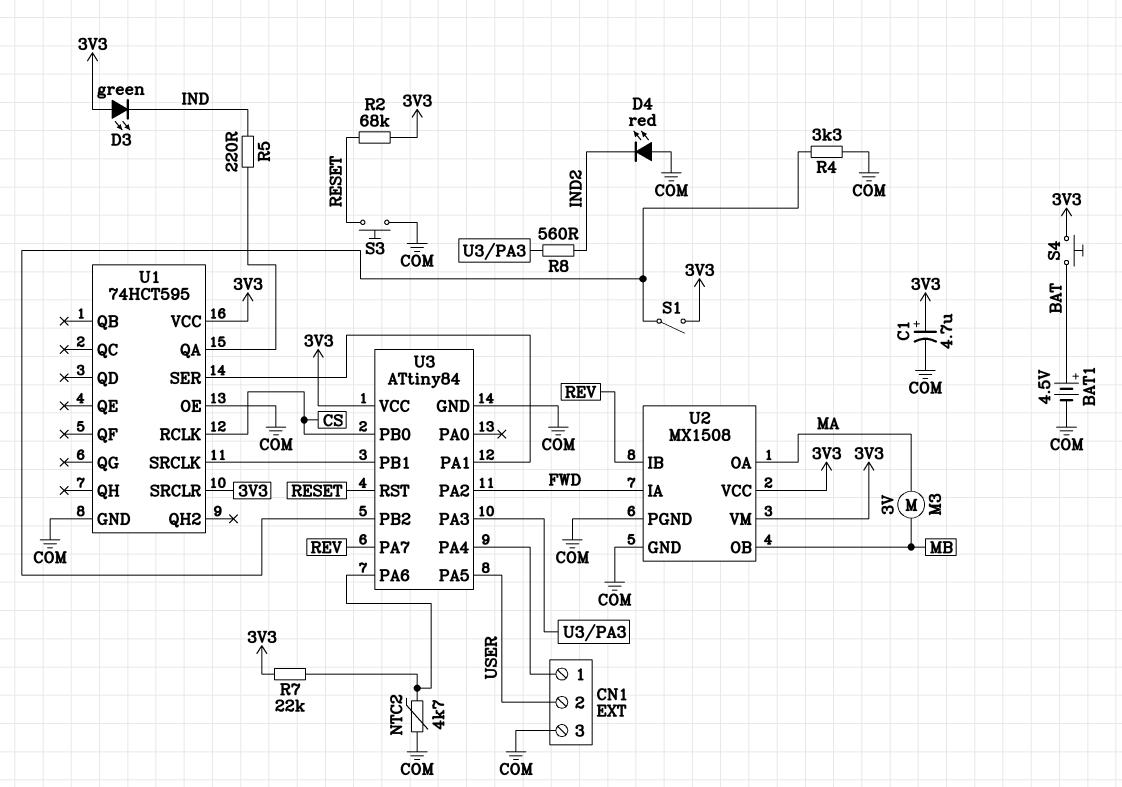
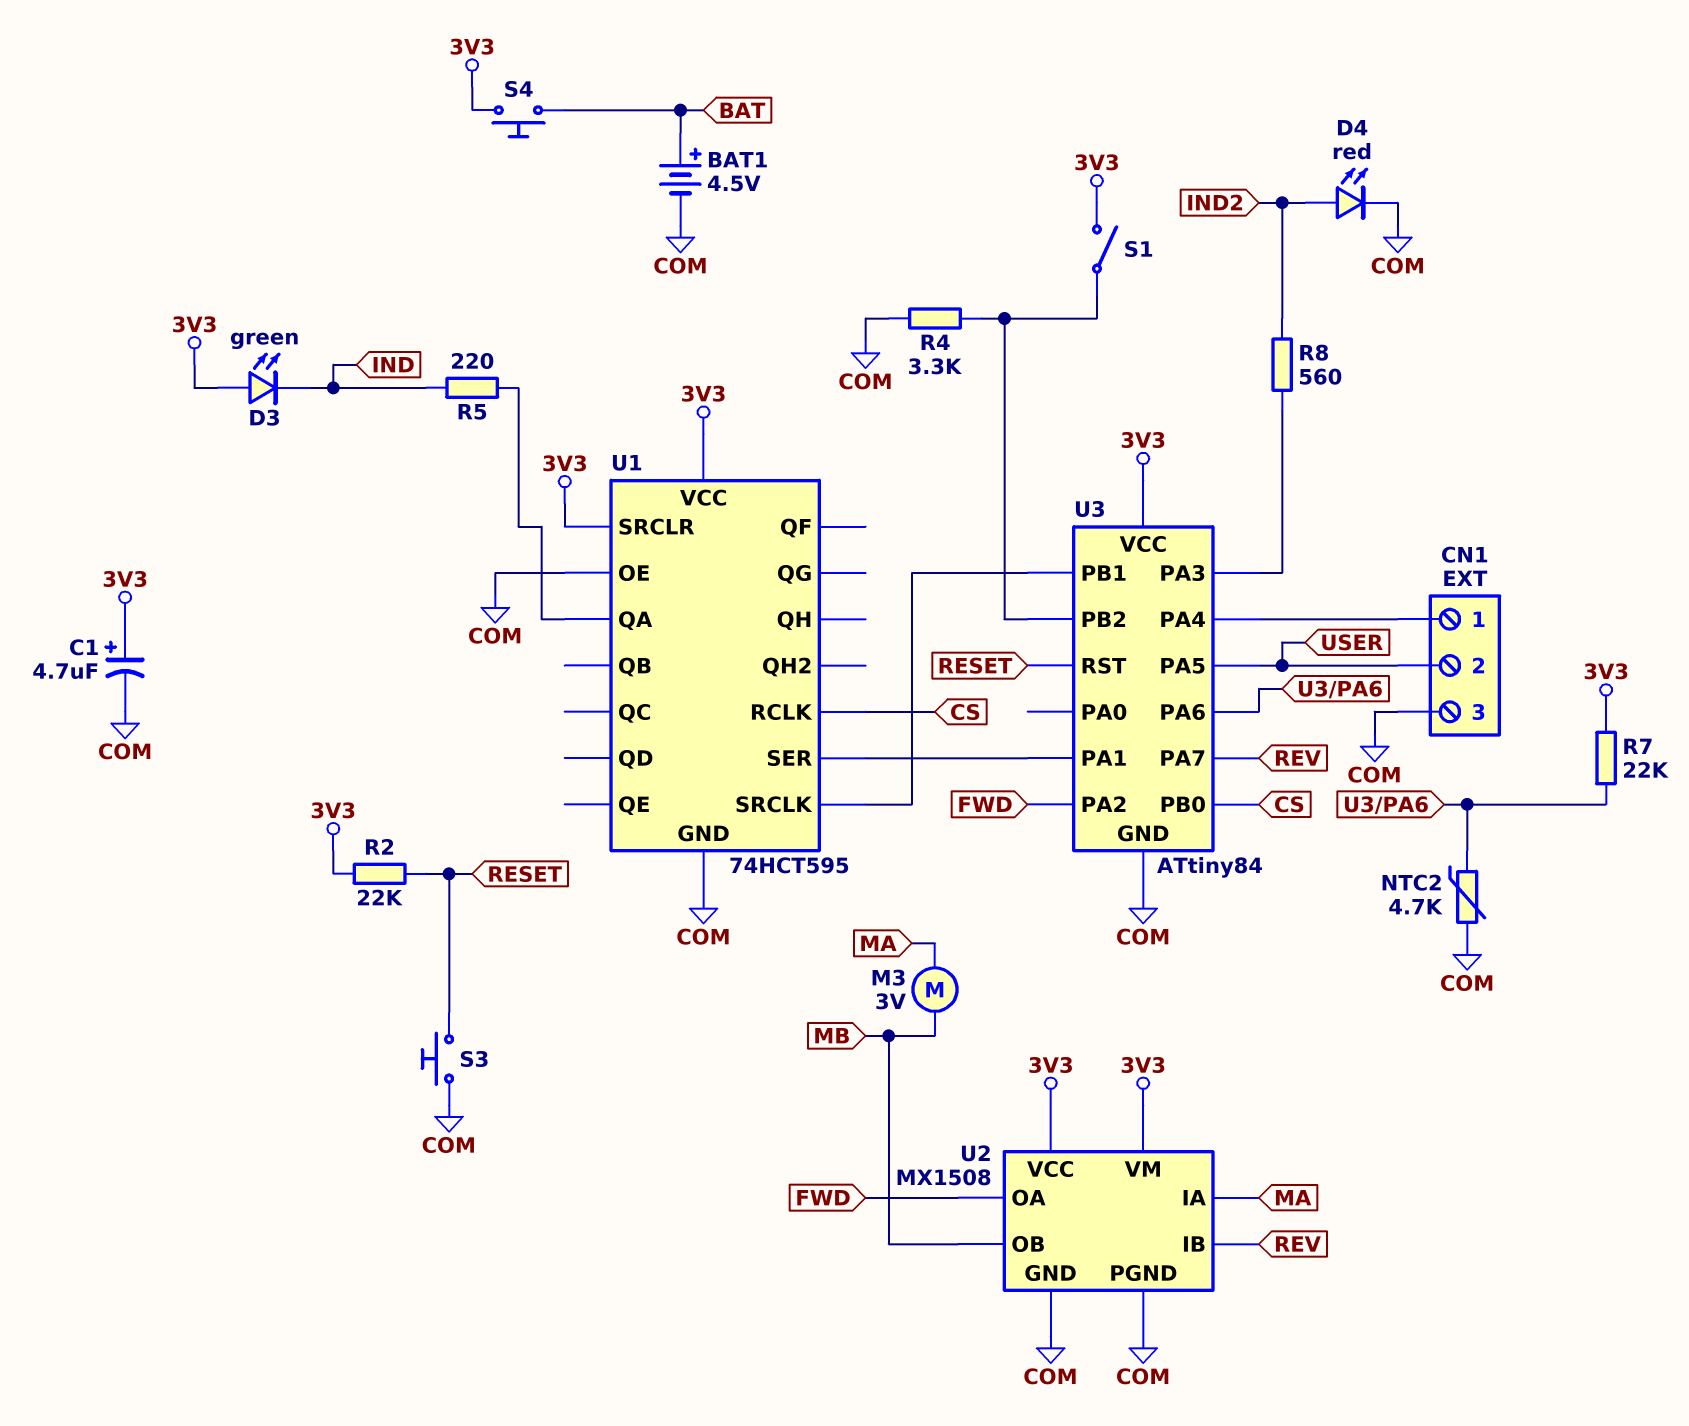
D4: LED red (A COM, K IND2) -> LED red (A IND2, K COM)
R2: 68k (3V3, RESET) -> 22k (3V3, RESET)
U2 pin IA: FWD -> MA
U2 pin OA: MA -> FWD

